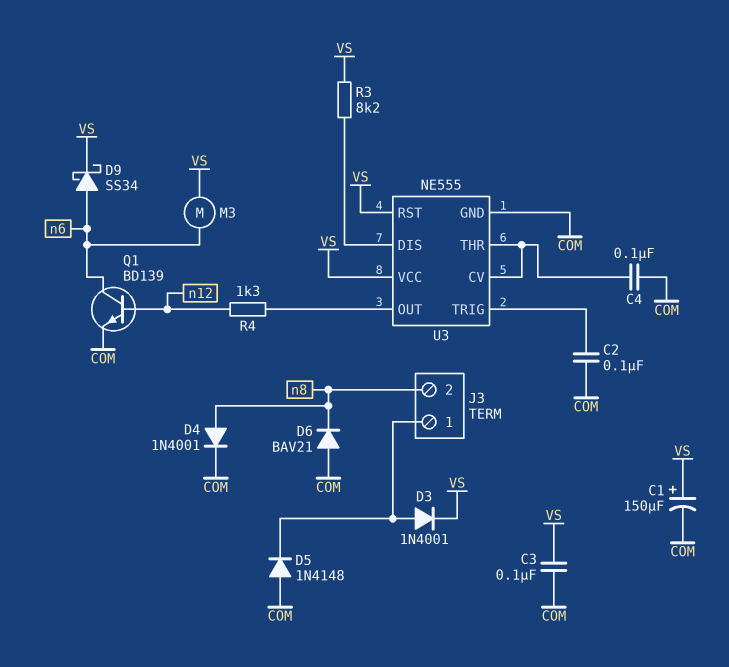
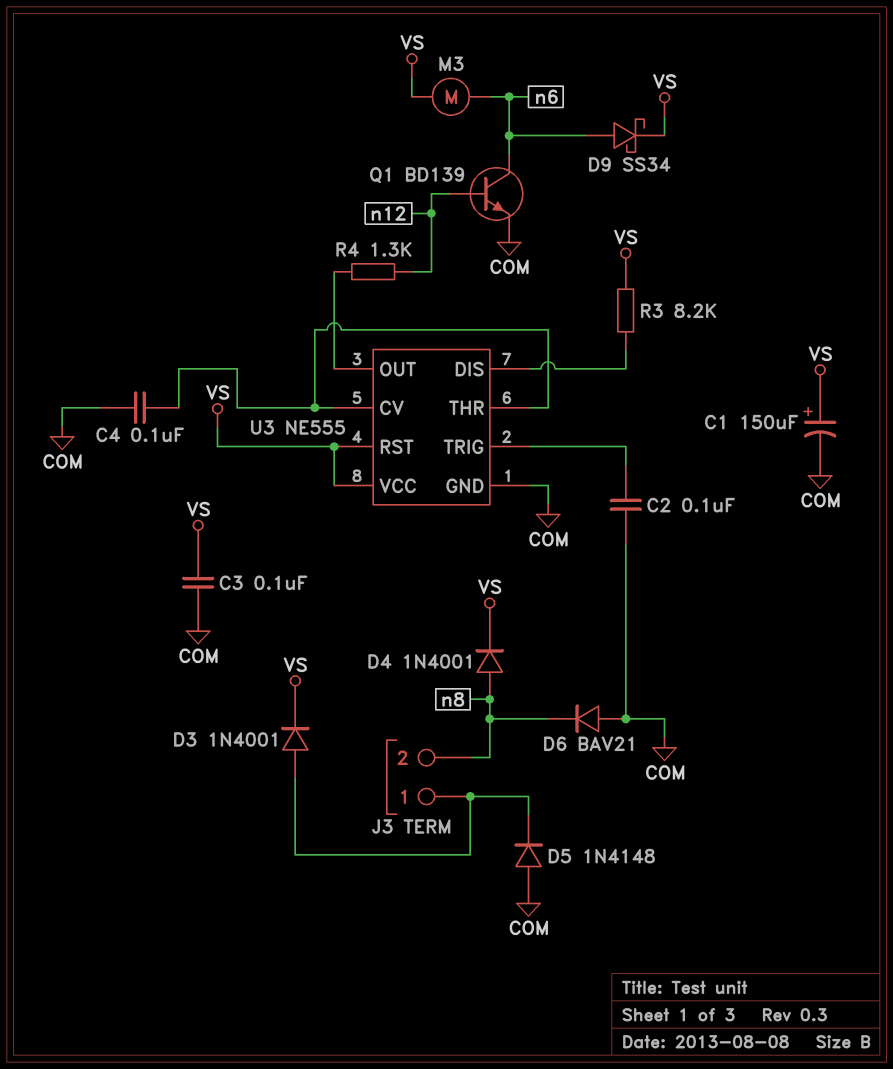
D4: diode 1N4001 (A n8, K COM) -> diode 1N4001 (A n8, K VS)

